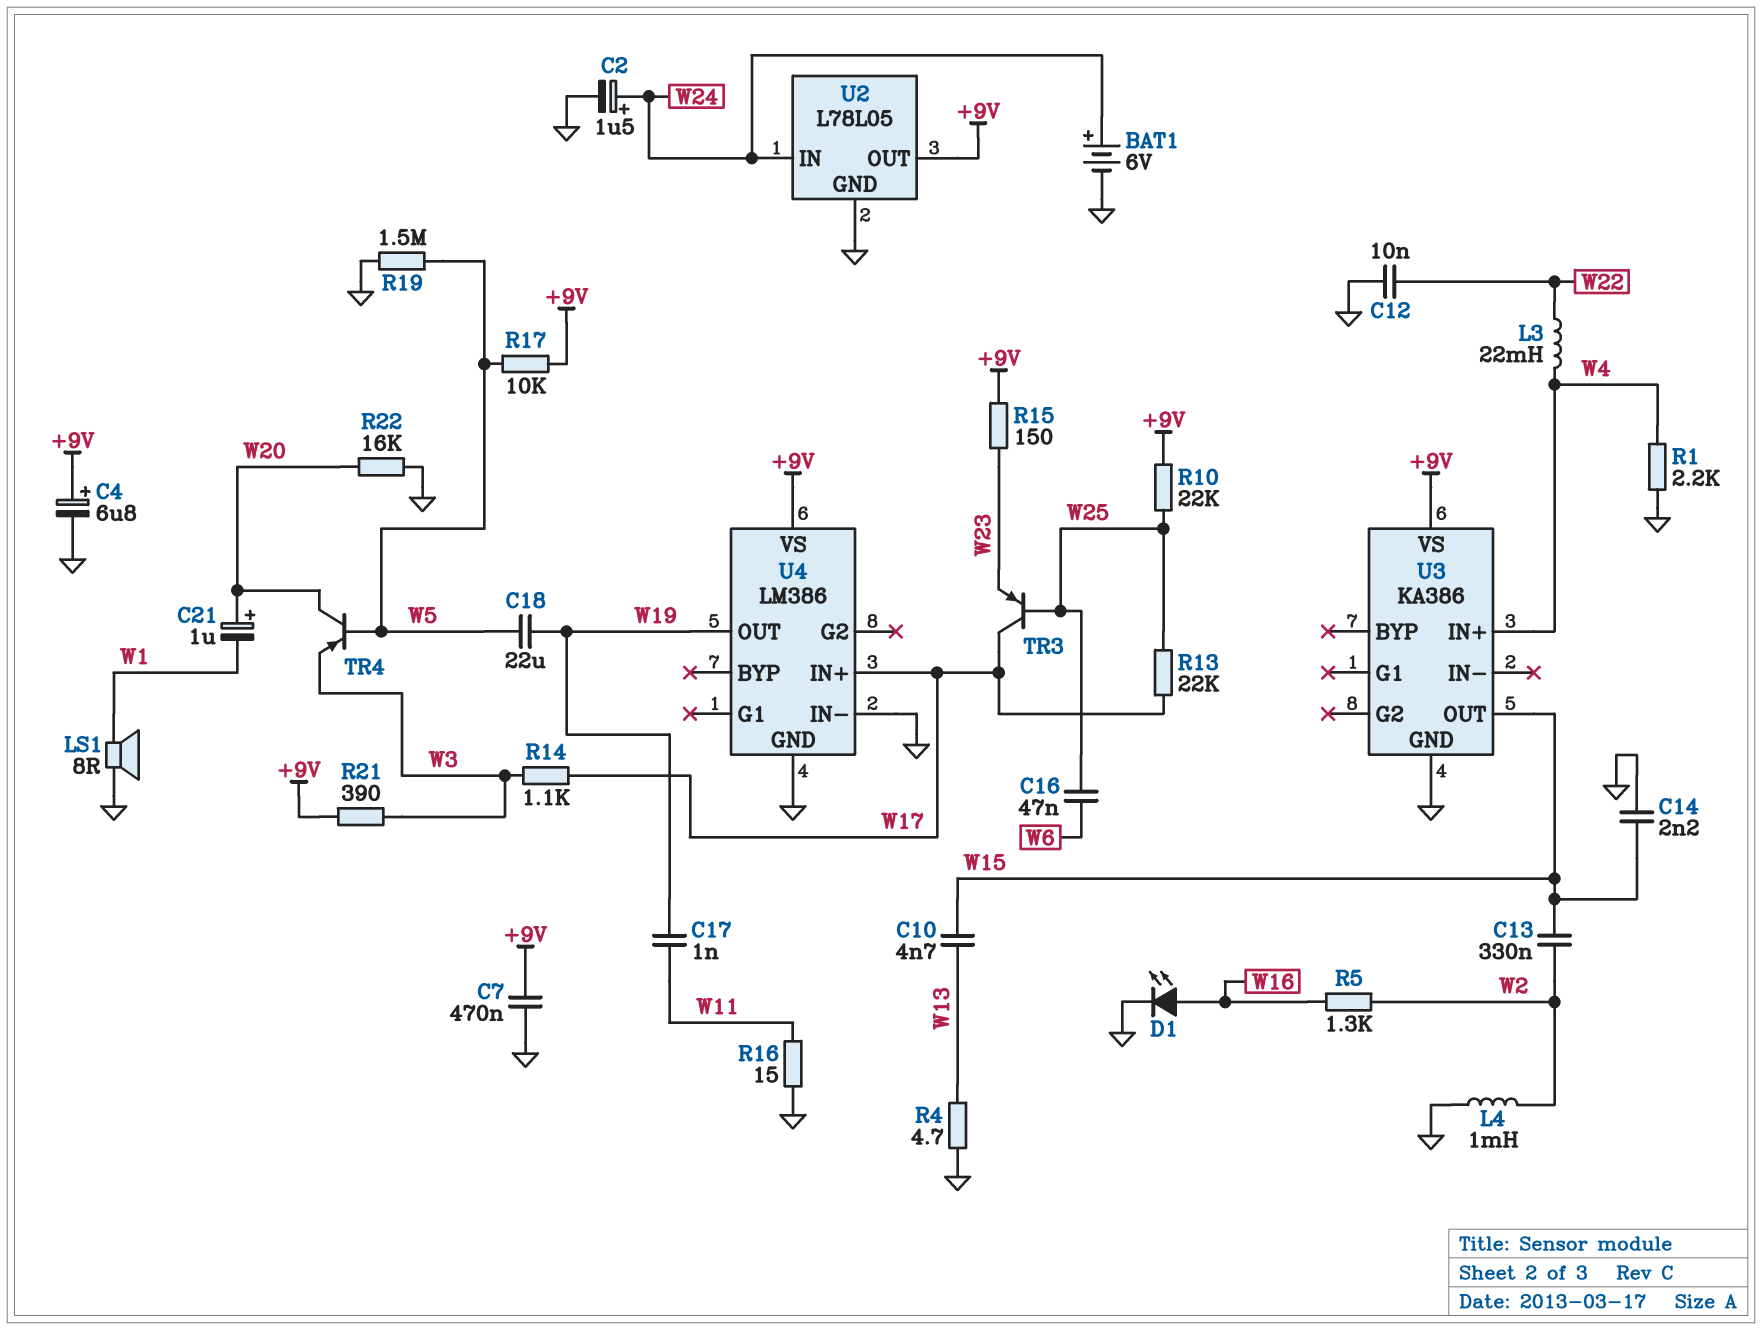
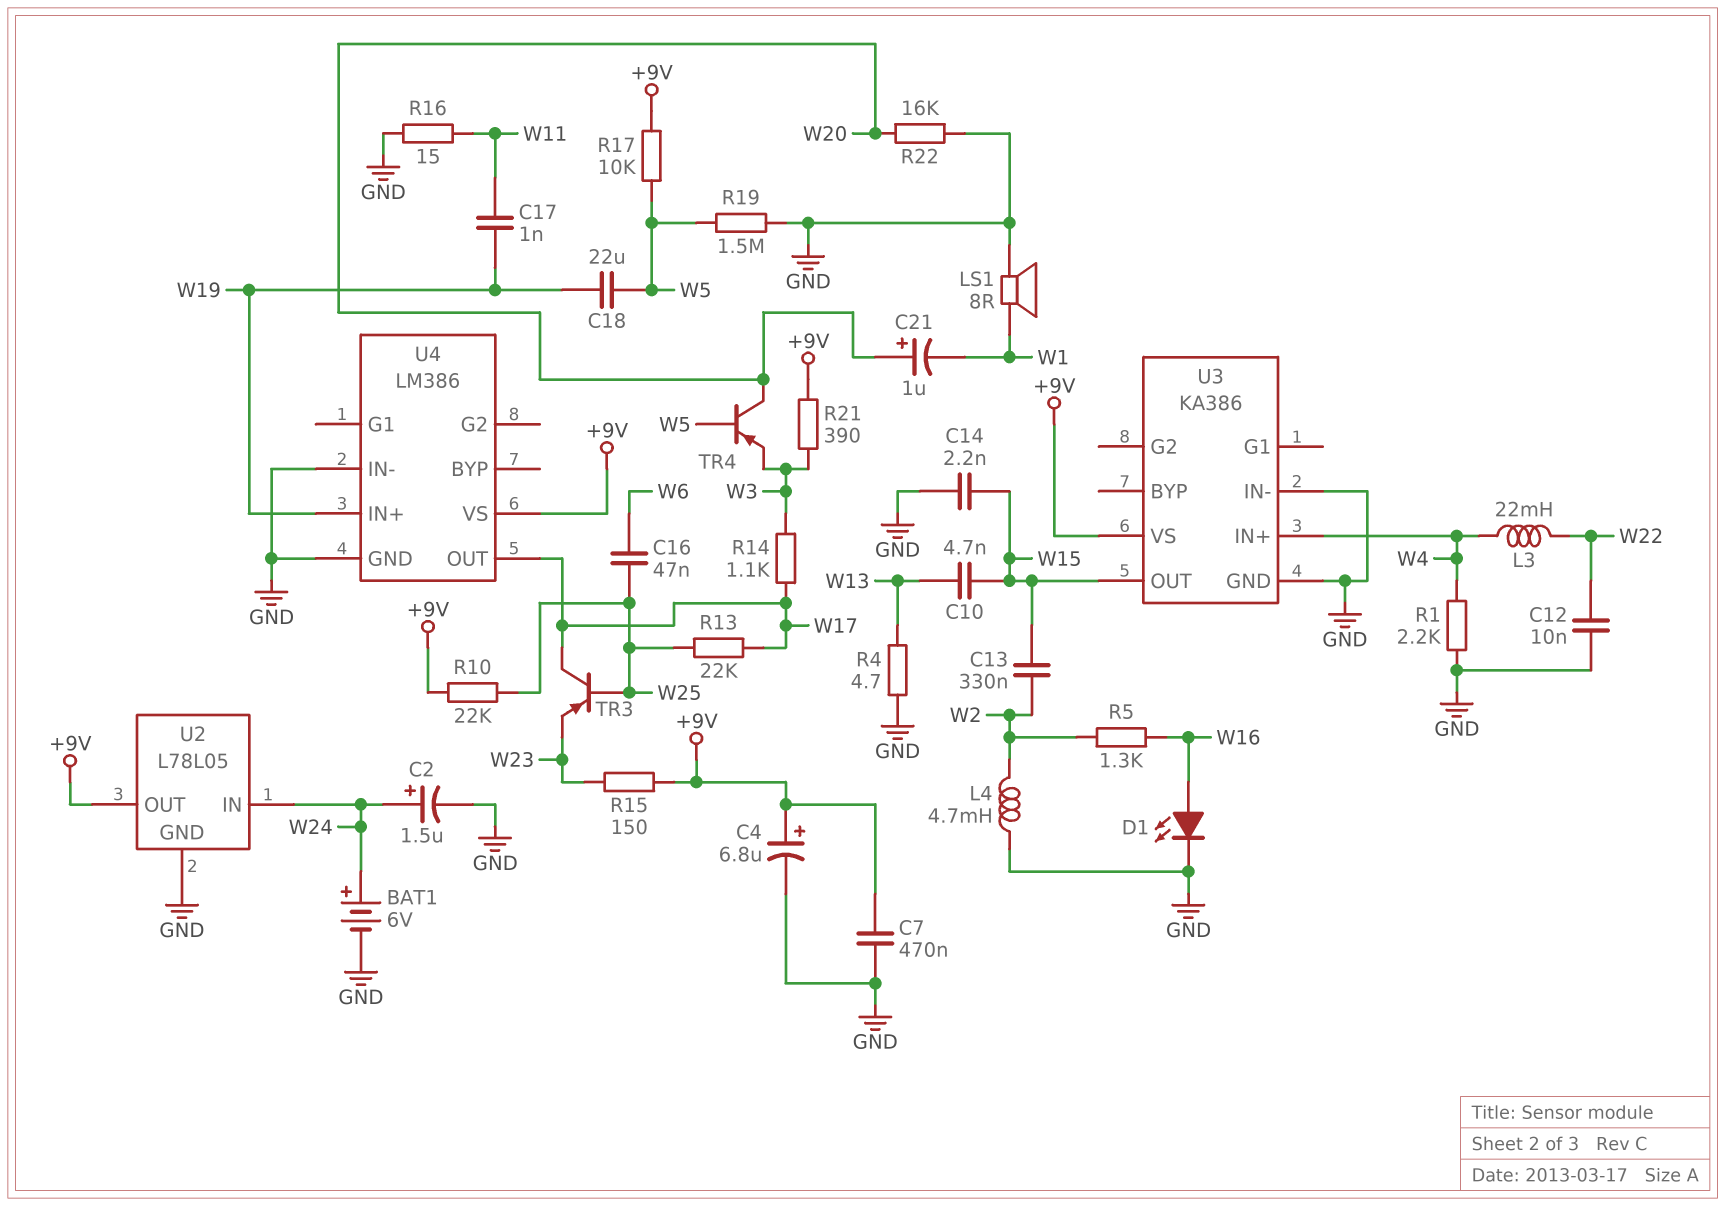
L4: 1mH (GND, W2) -> 4.7mH (GND, W2)
U3 pin IN-: none -> GND
U4 pin IN+: W17 -> W19
U4 pin OUT: W19 -> W17

